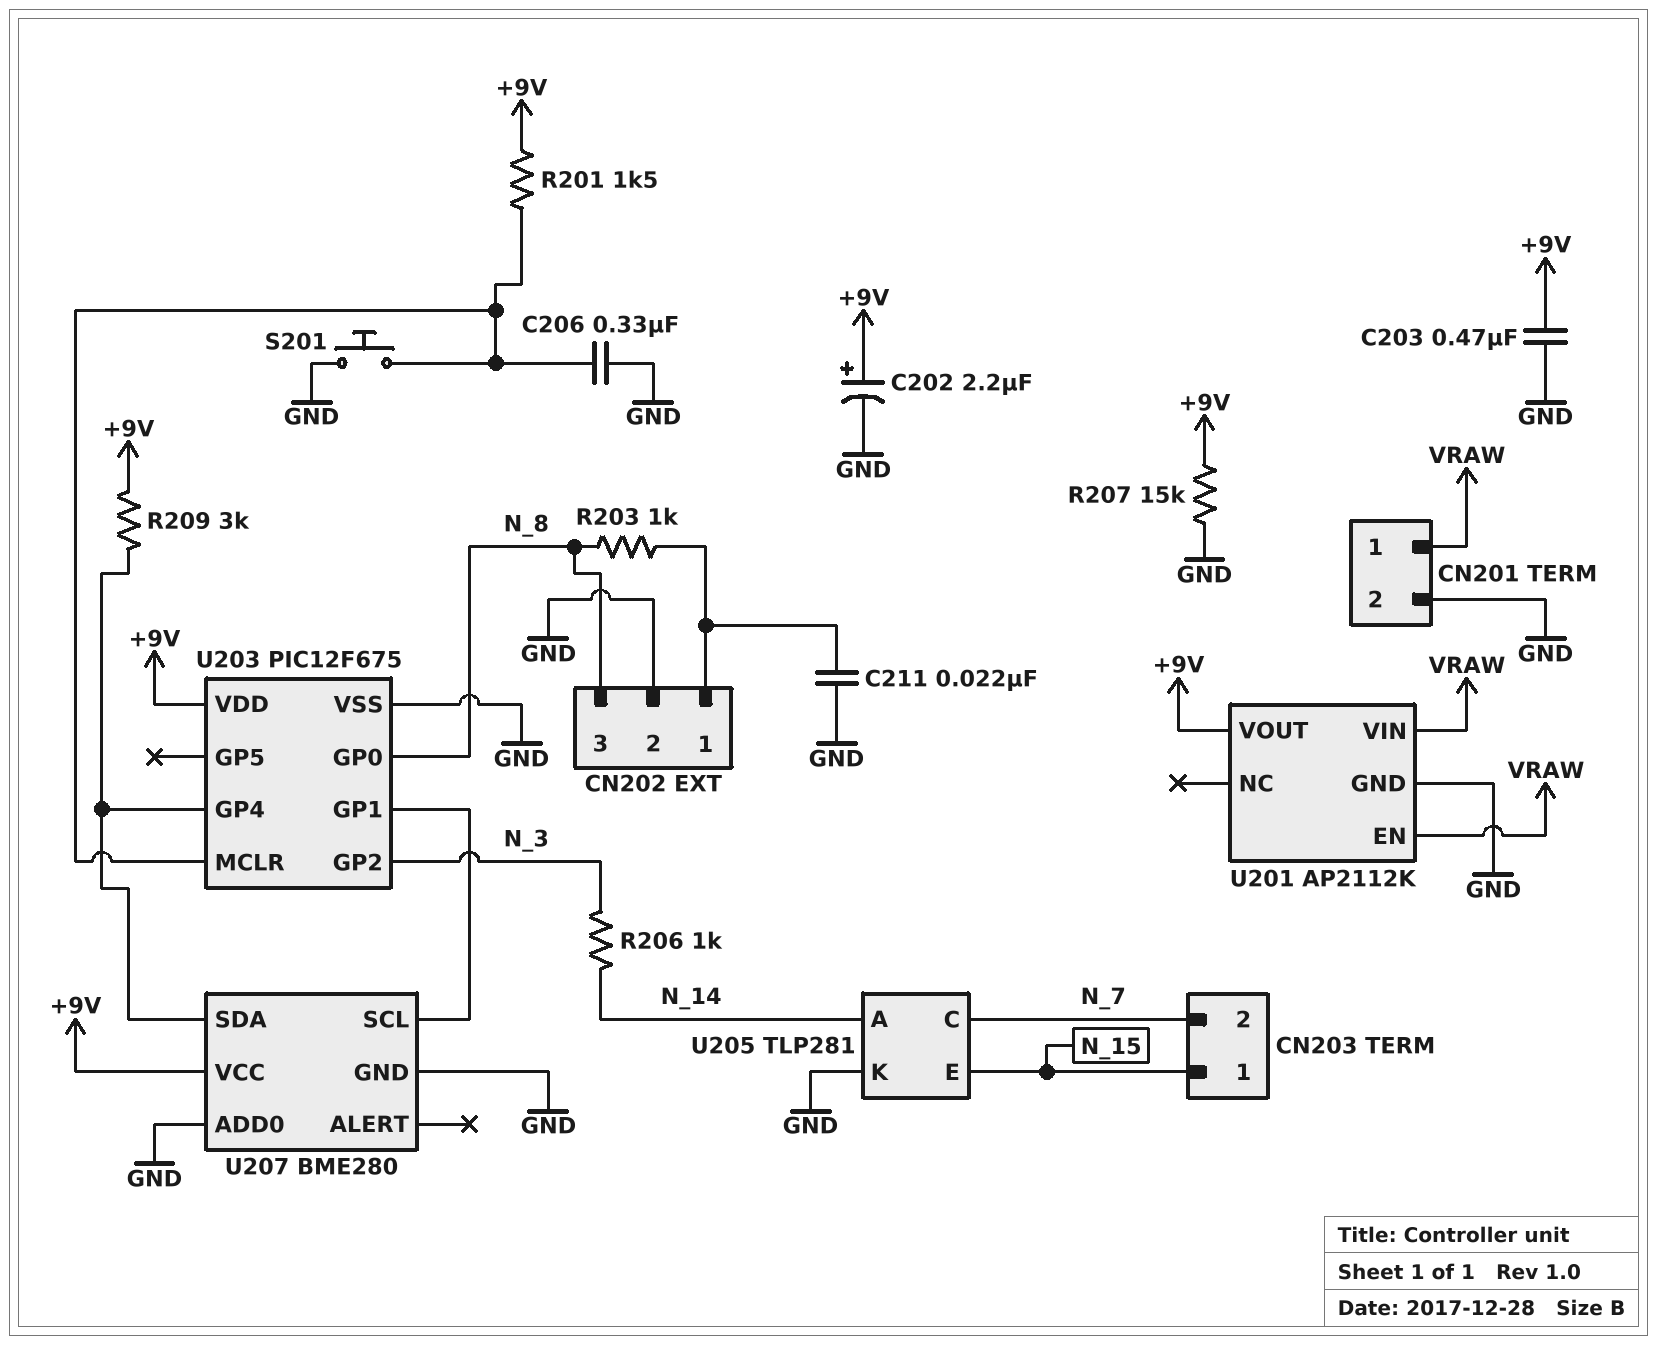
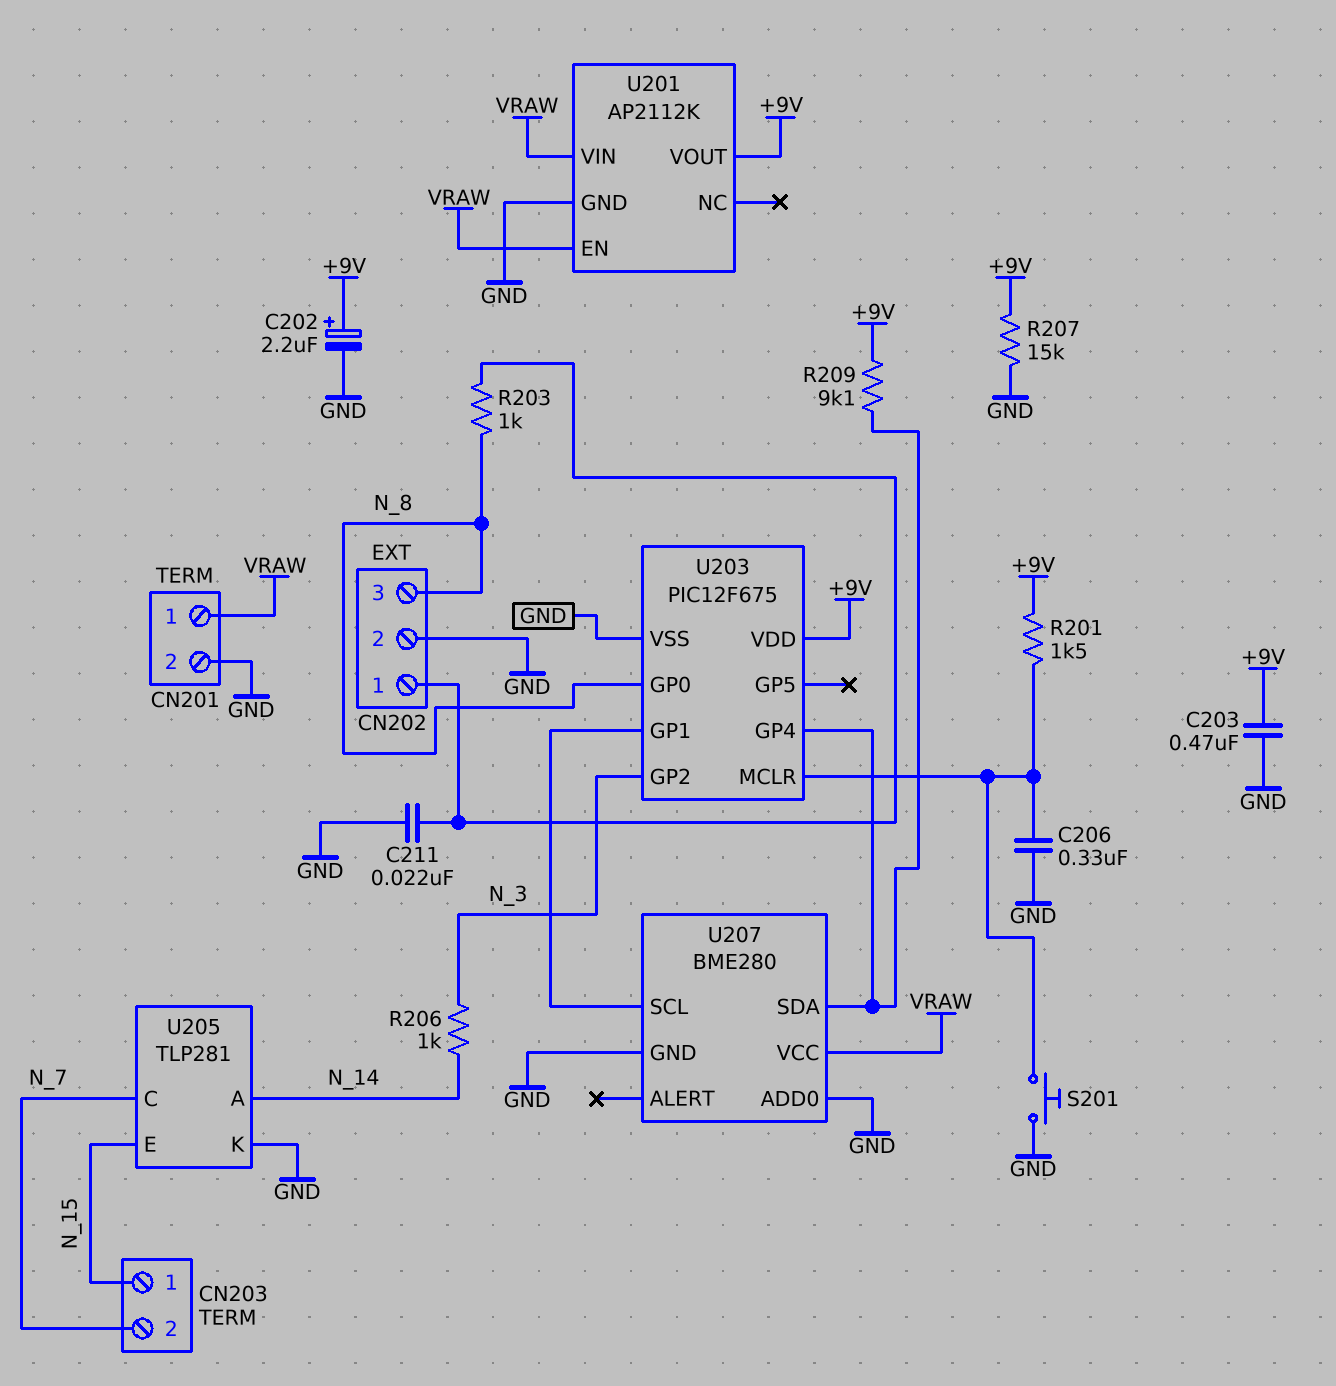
R209: 3k (+9V, U203/GP4) -> 9.1k (+9V, U203/GP4)
U207 pin VCC: +9V -> VRAW

